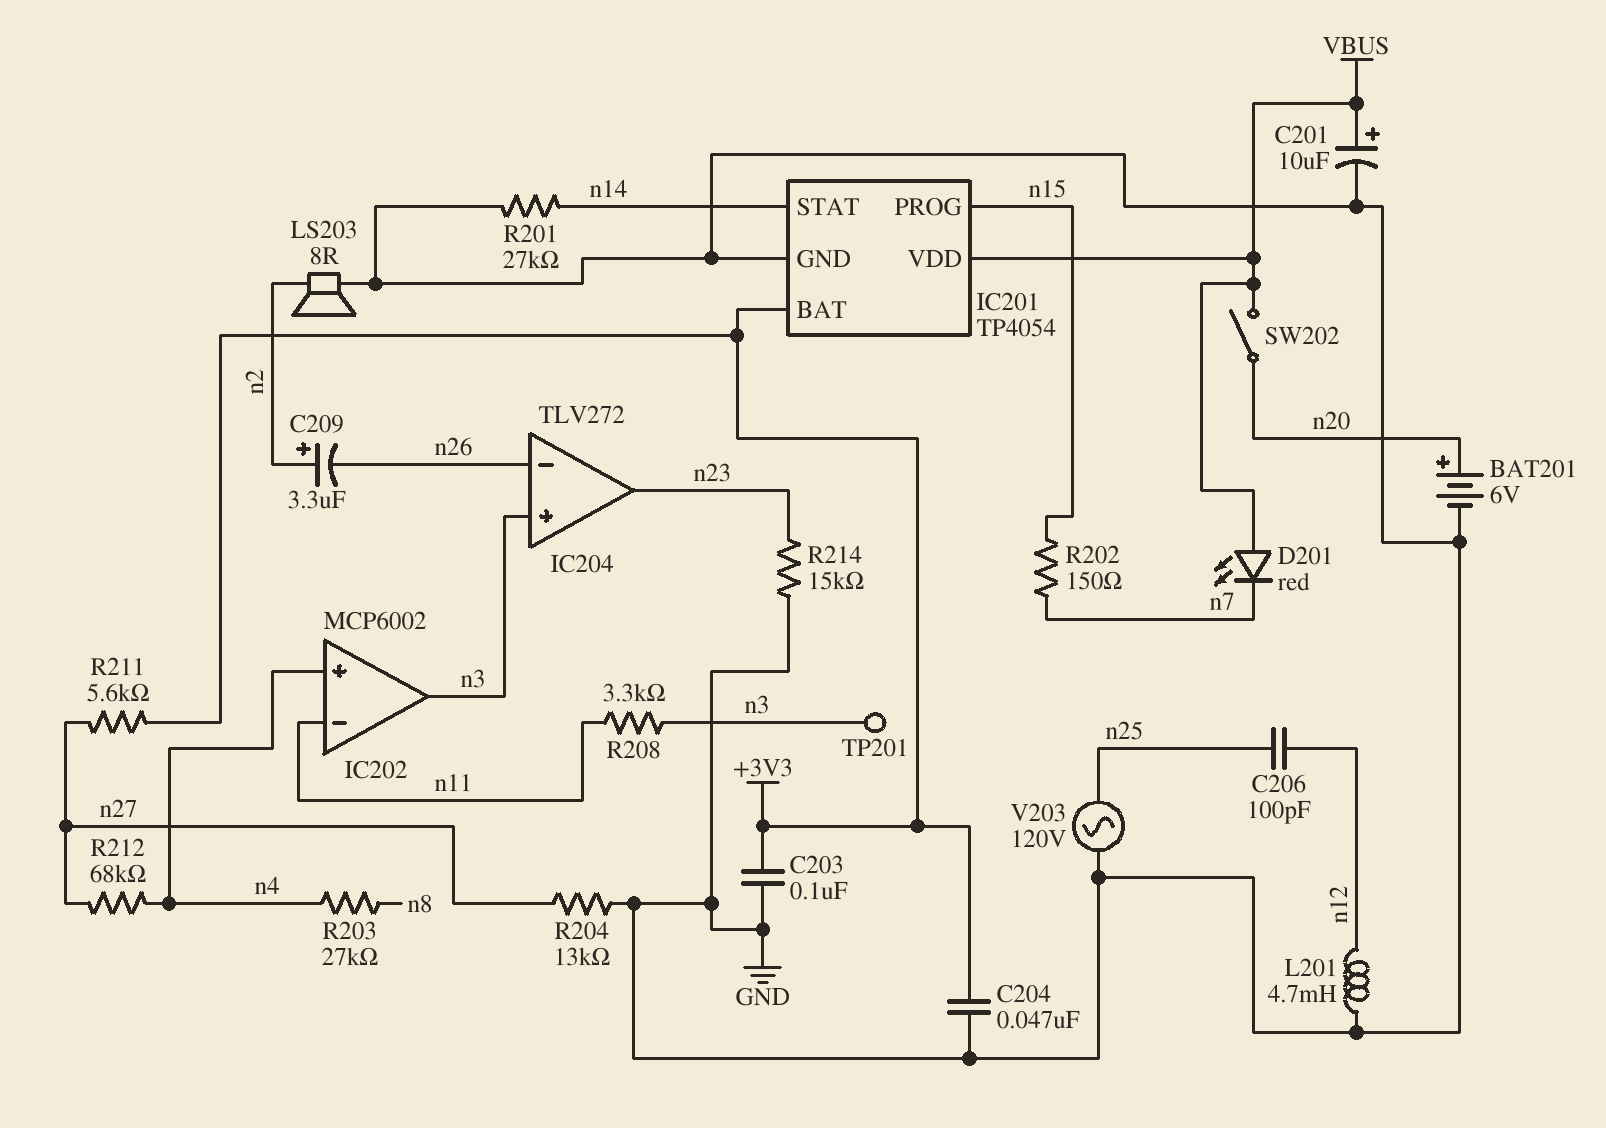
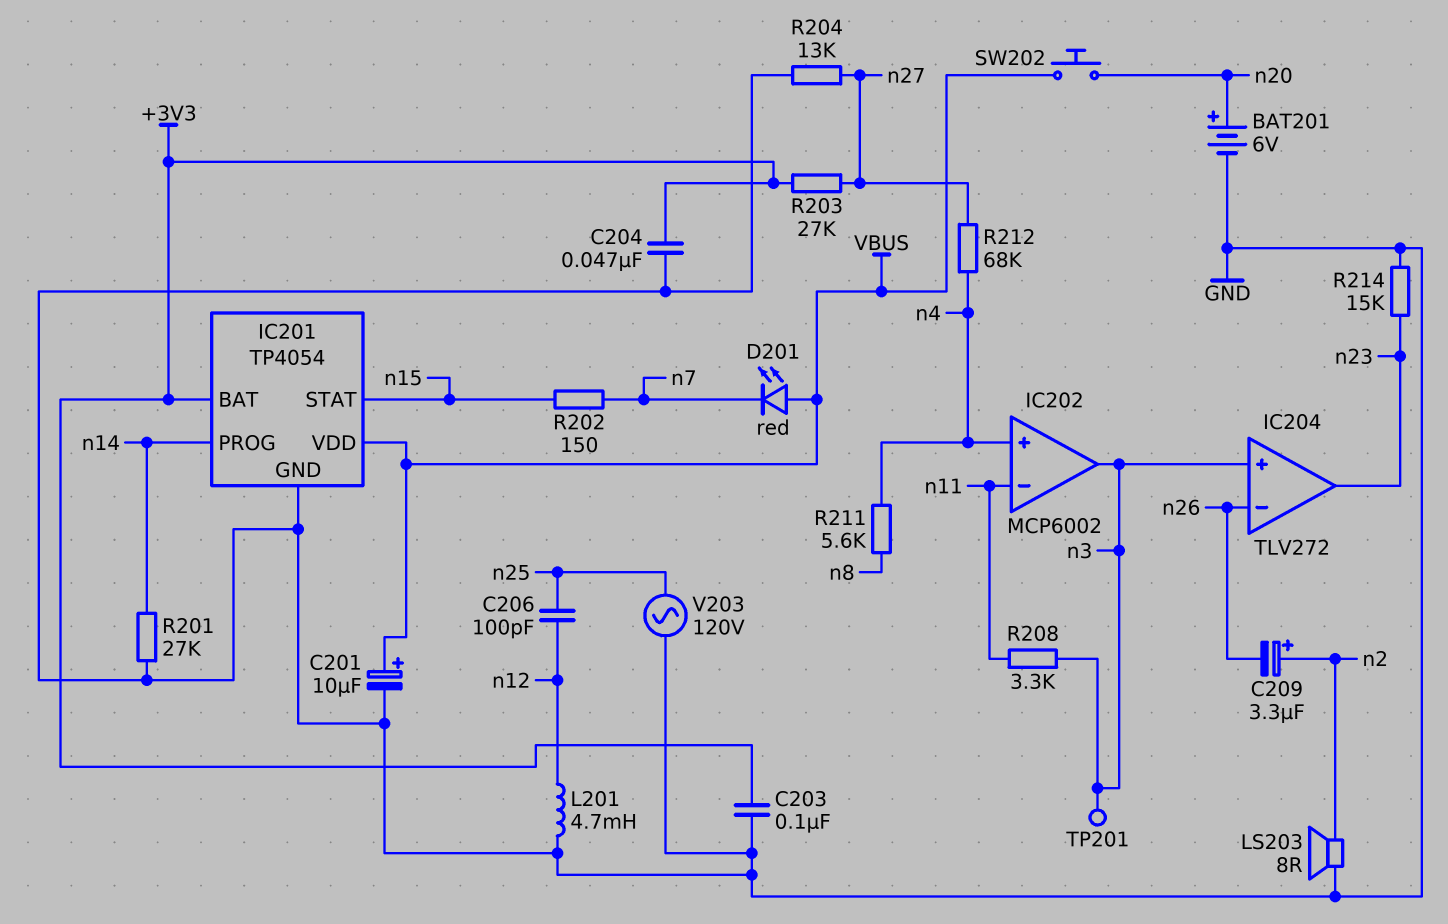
IC201 pin PROG: n15 -> n14
IC201 pin STAT: n14 -> n15
R203: 27k (n4, n8) -> 27k (+3V3, n27)
R211: 5.6k (+3V3, n27) -> 5.6k (n4, n8)
SW202: switch (VBUS, n20) -> button (VBUS, n20)

